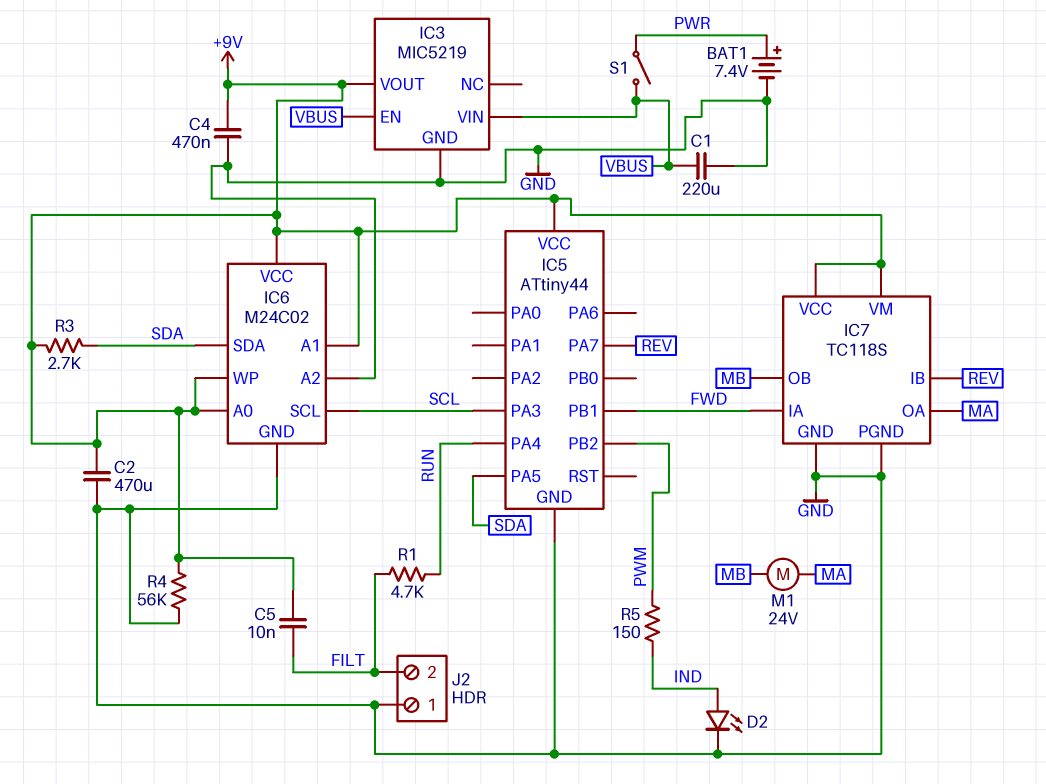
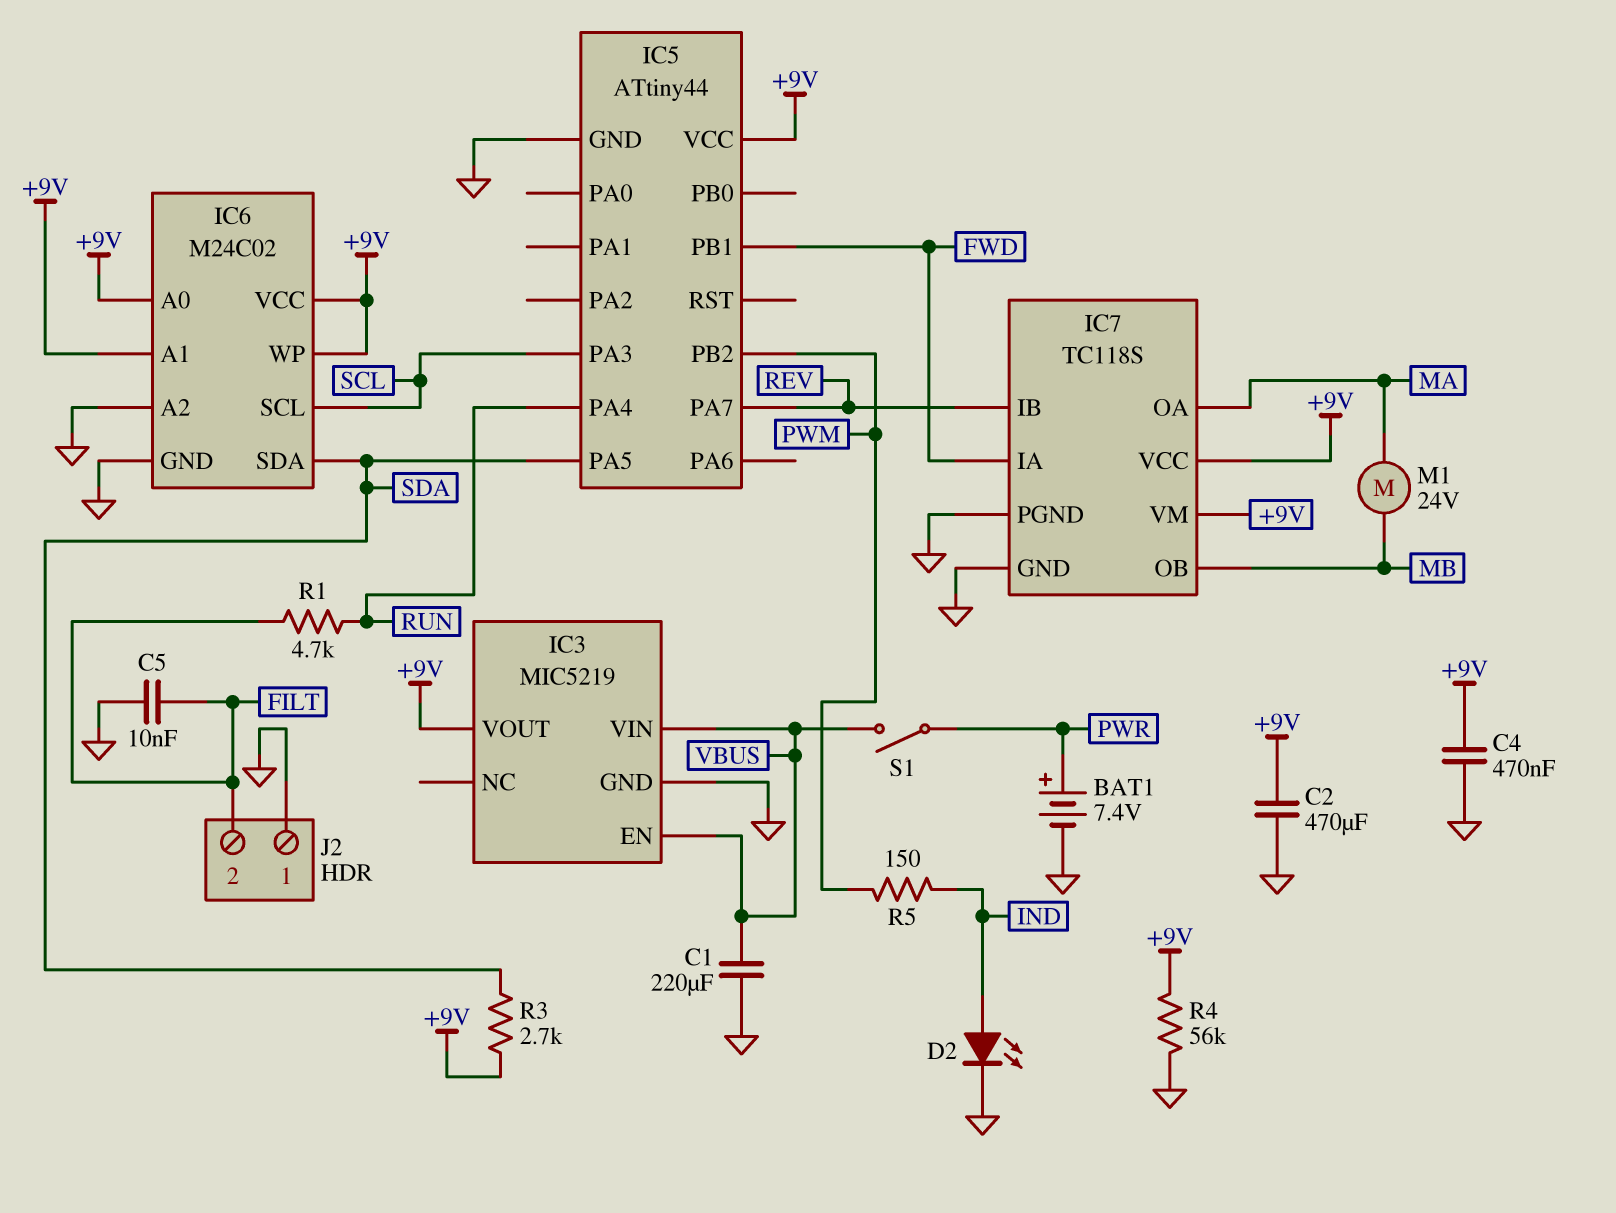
C5: 10nF (+9V, FILT) -> 10nF (FILT, GND)

